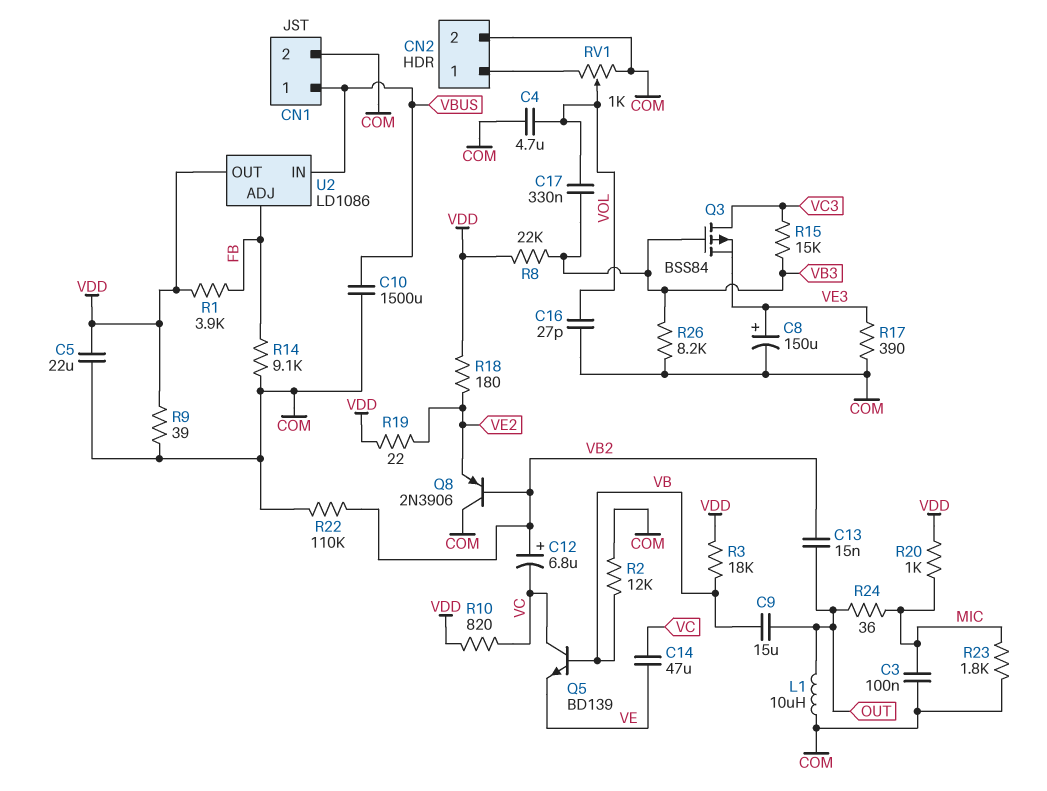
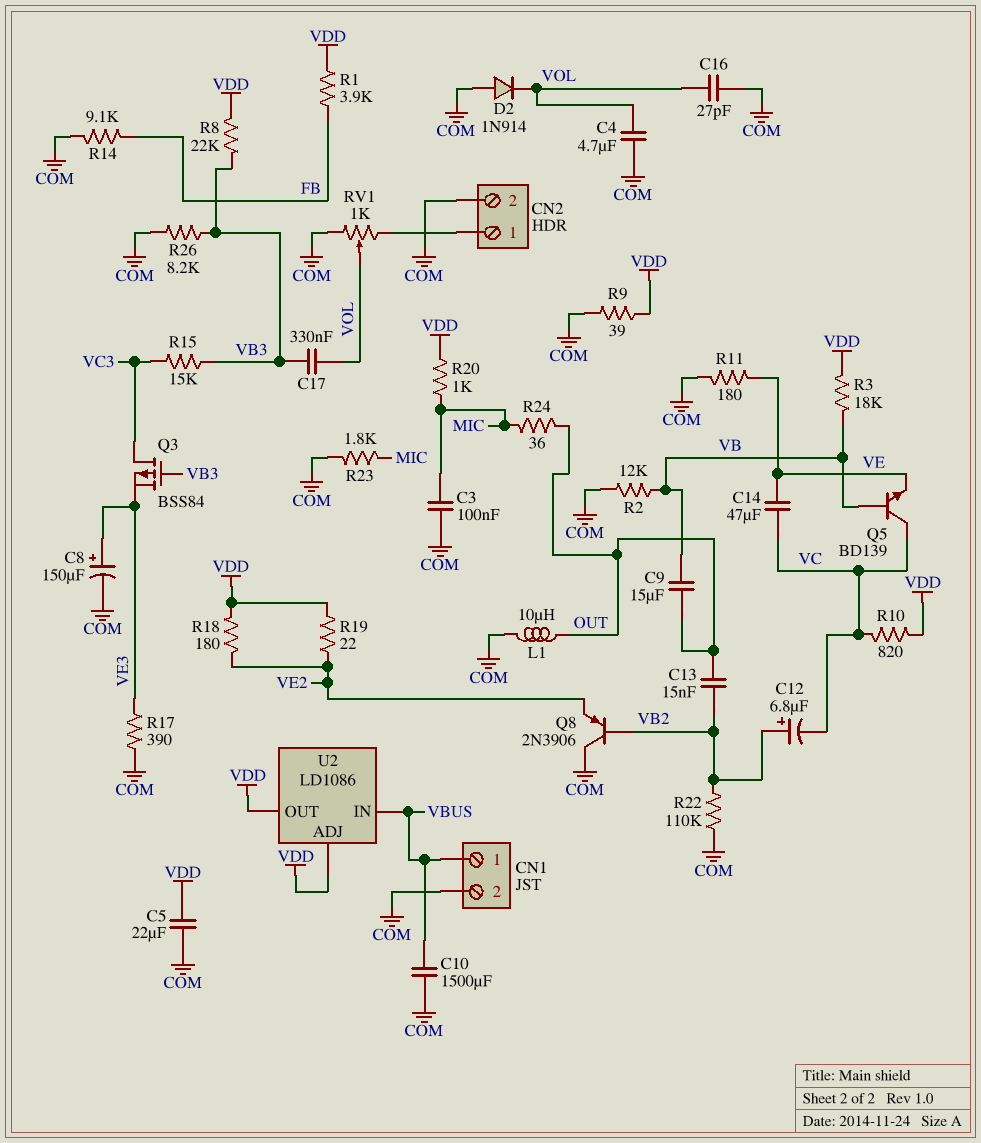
D2: none -> diode 1N914 (A COM, K VOL)
R11: none -> 180 (COM, VE)
U2 pin ADJ: FB -> VDD

